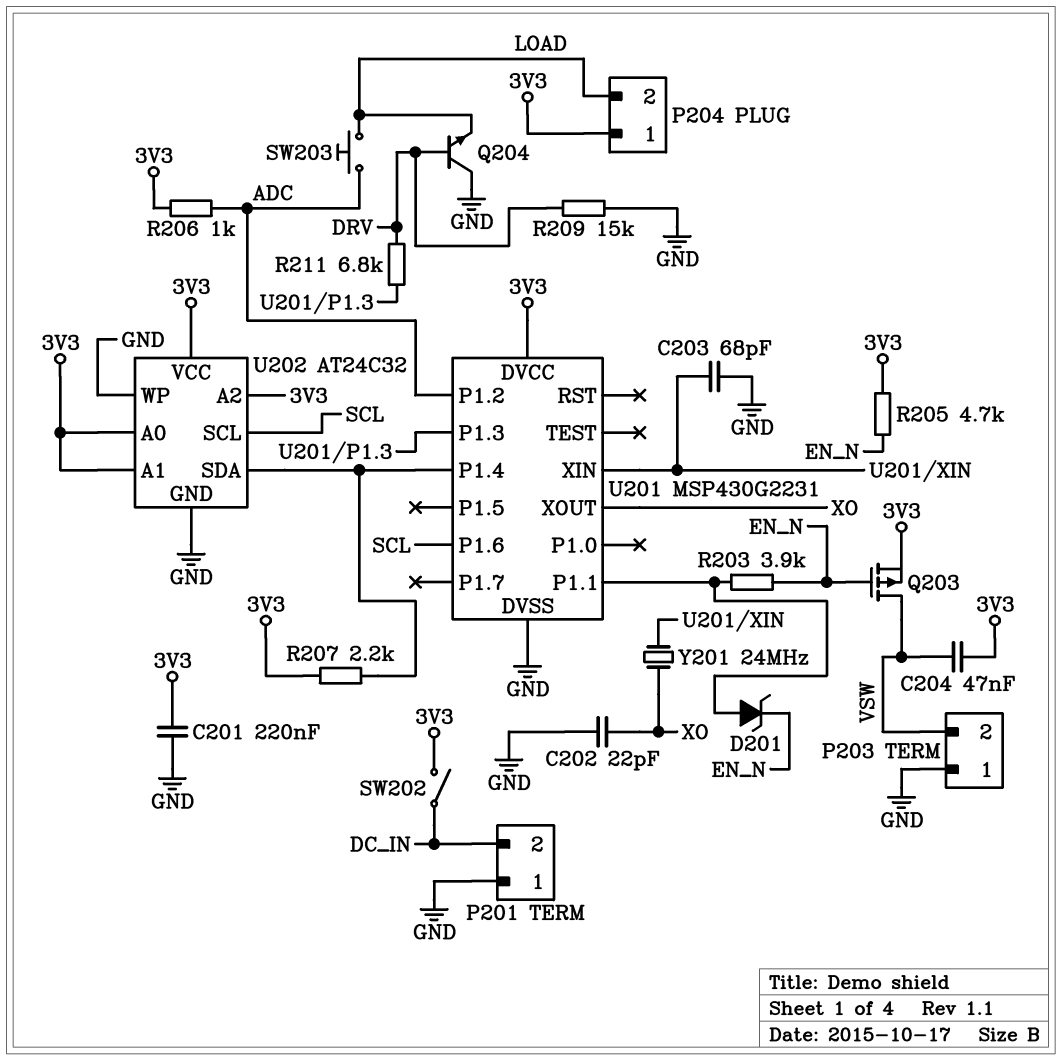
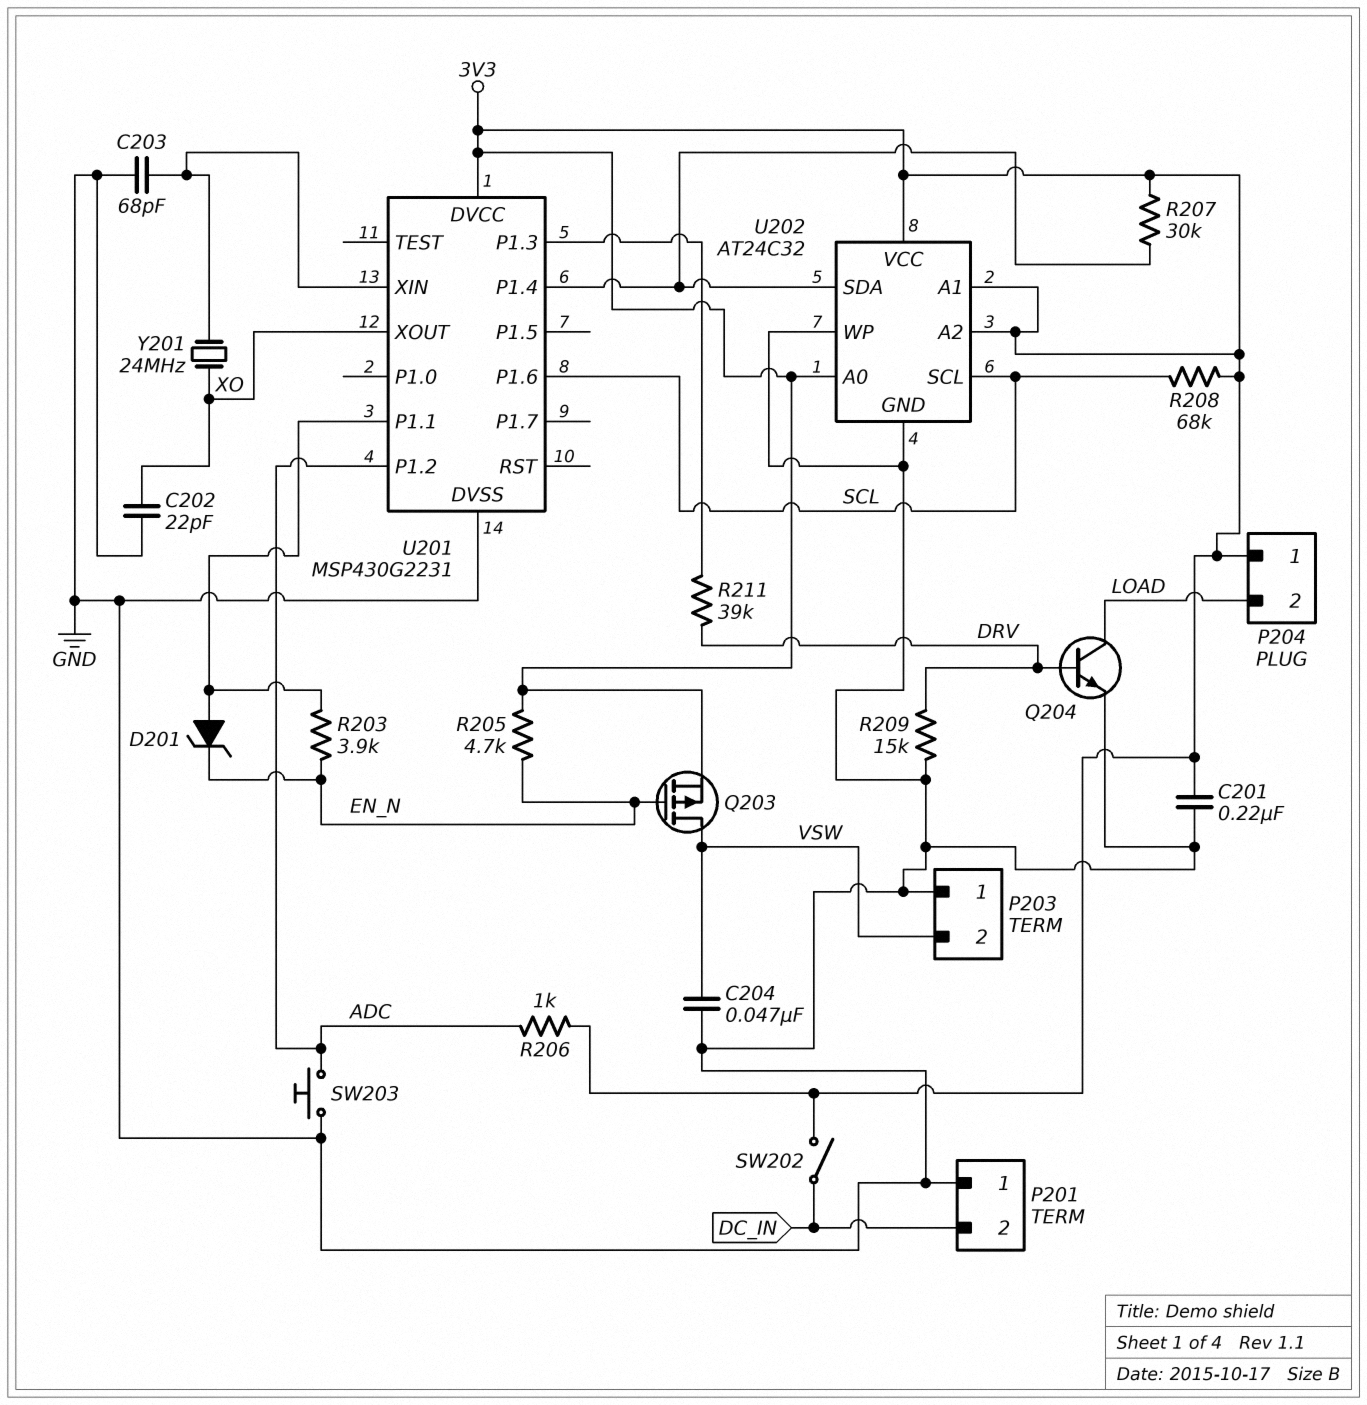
C204: 47nF (3V3, VSW) -> 47nF (GND, VSW)
Q204: NPN (B DRV, C GND, E LOAD) -> NPN (B DRV, C LOAD, E GND)
R207: 2.2k (3V3, U201/P1.4) -> 30k (3V3, U201/P1.4)
R208: none -> 68k (3V3, SCL)
R211: 6.8k (DRV, U201/P1.3) -> 39k (DRV, U201/P1.3)
SW203: button (ADC, LOAD) -> button (ADC, GND)

